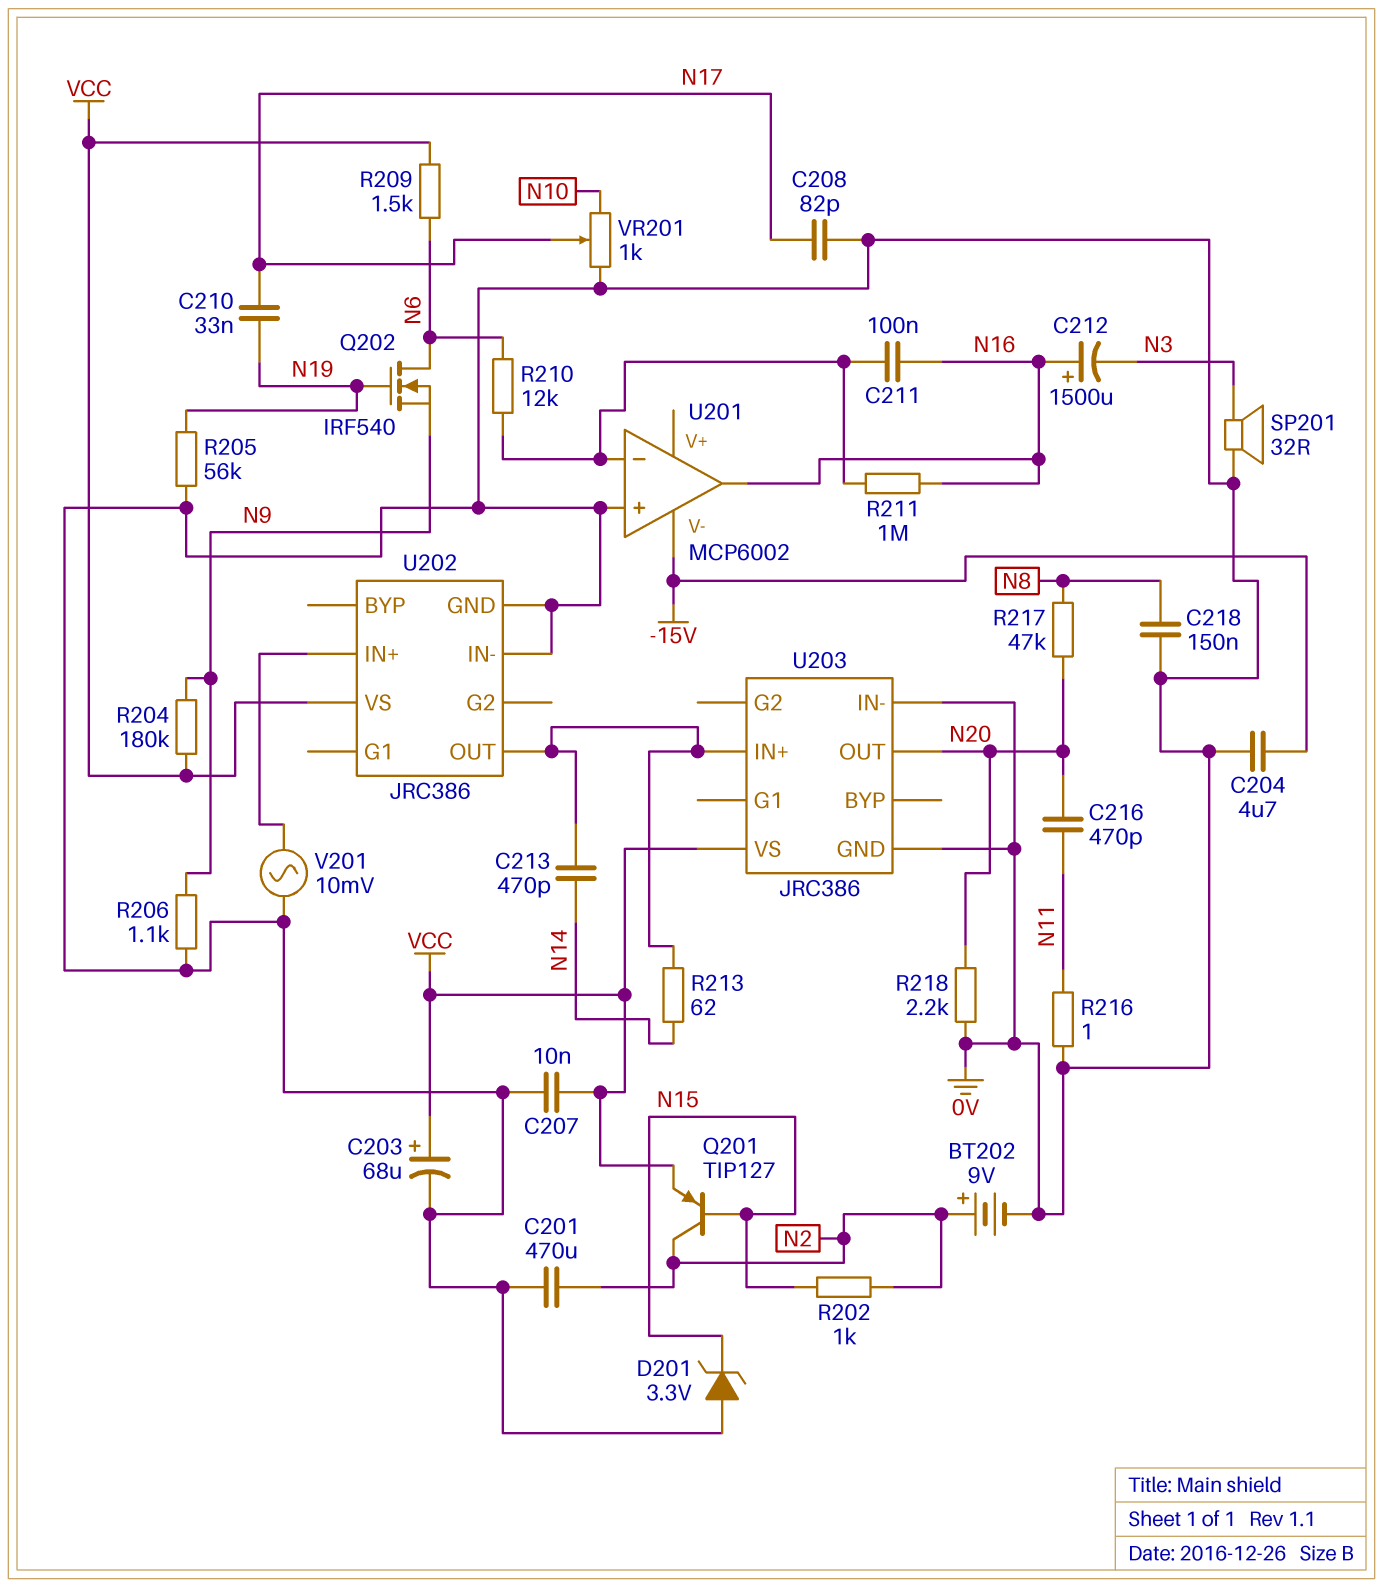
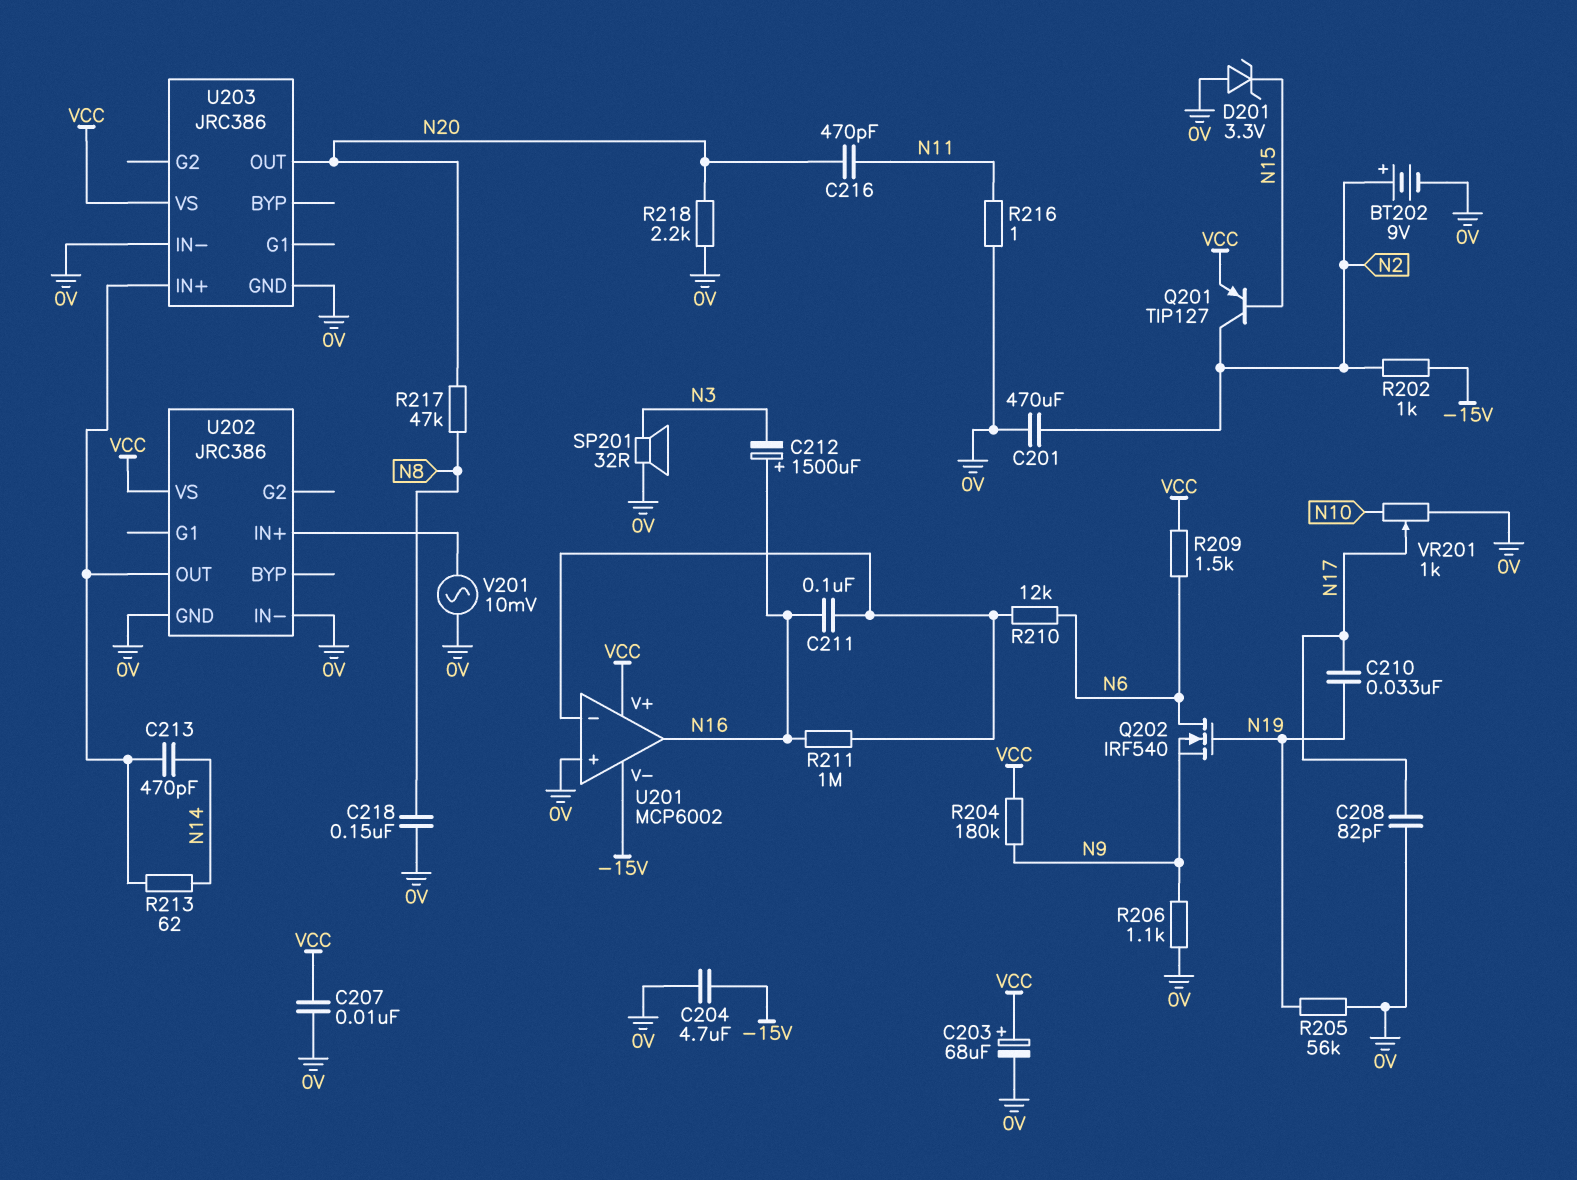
R202: 1k (N2, N15) -> 1k (-15V, N2)
U201 pin V+: none -> VCC

